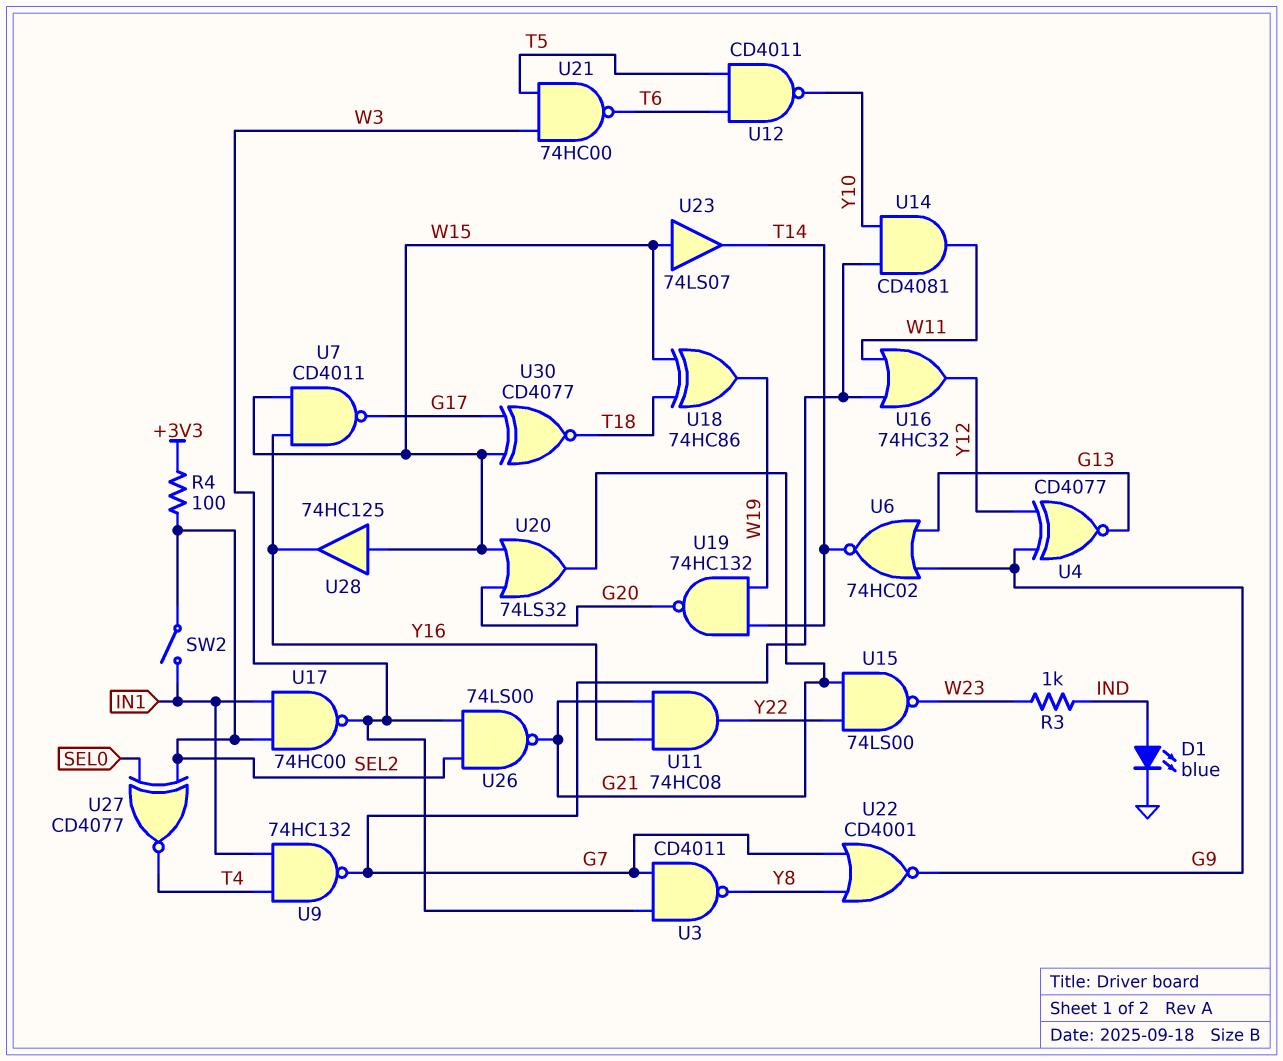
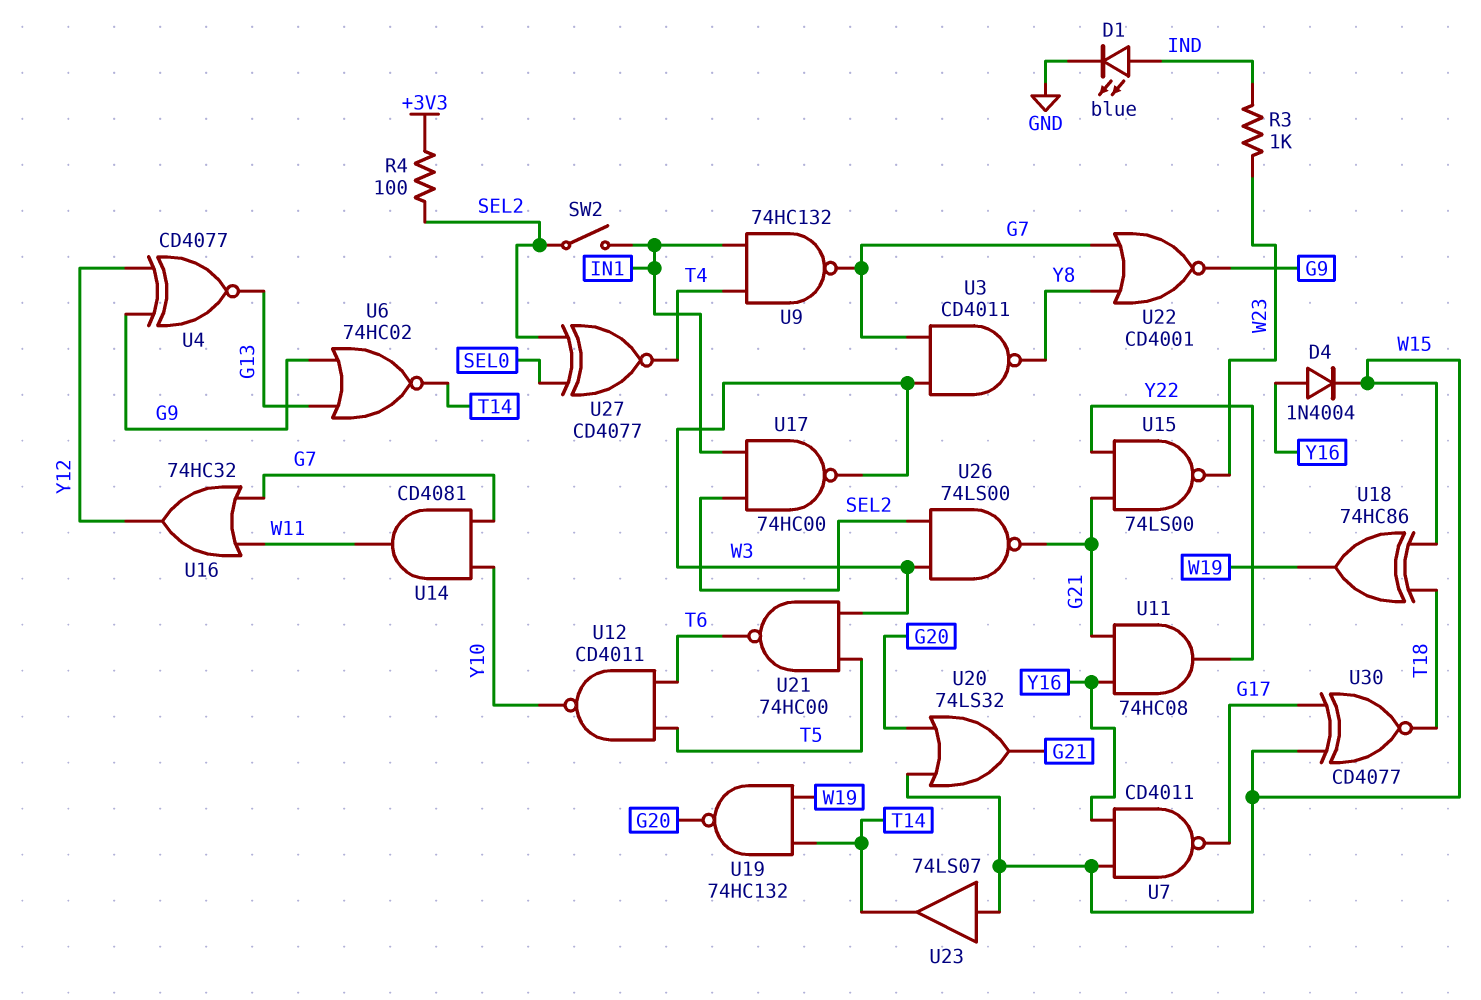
D4: none -> diode 1N4004 (A Y16, K W15)
U28: buffer 74HC125 (in W15, out Y16) -> none

